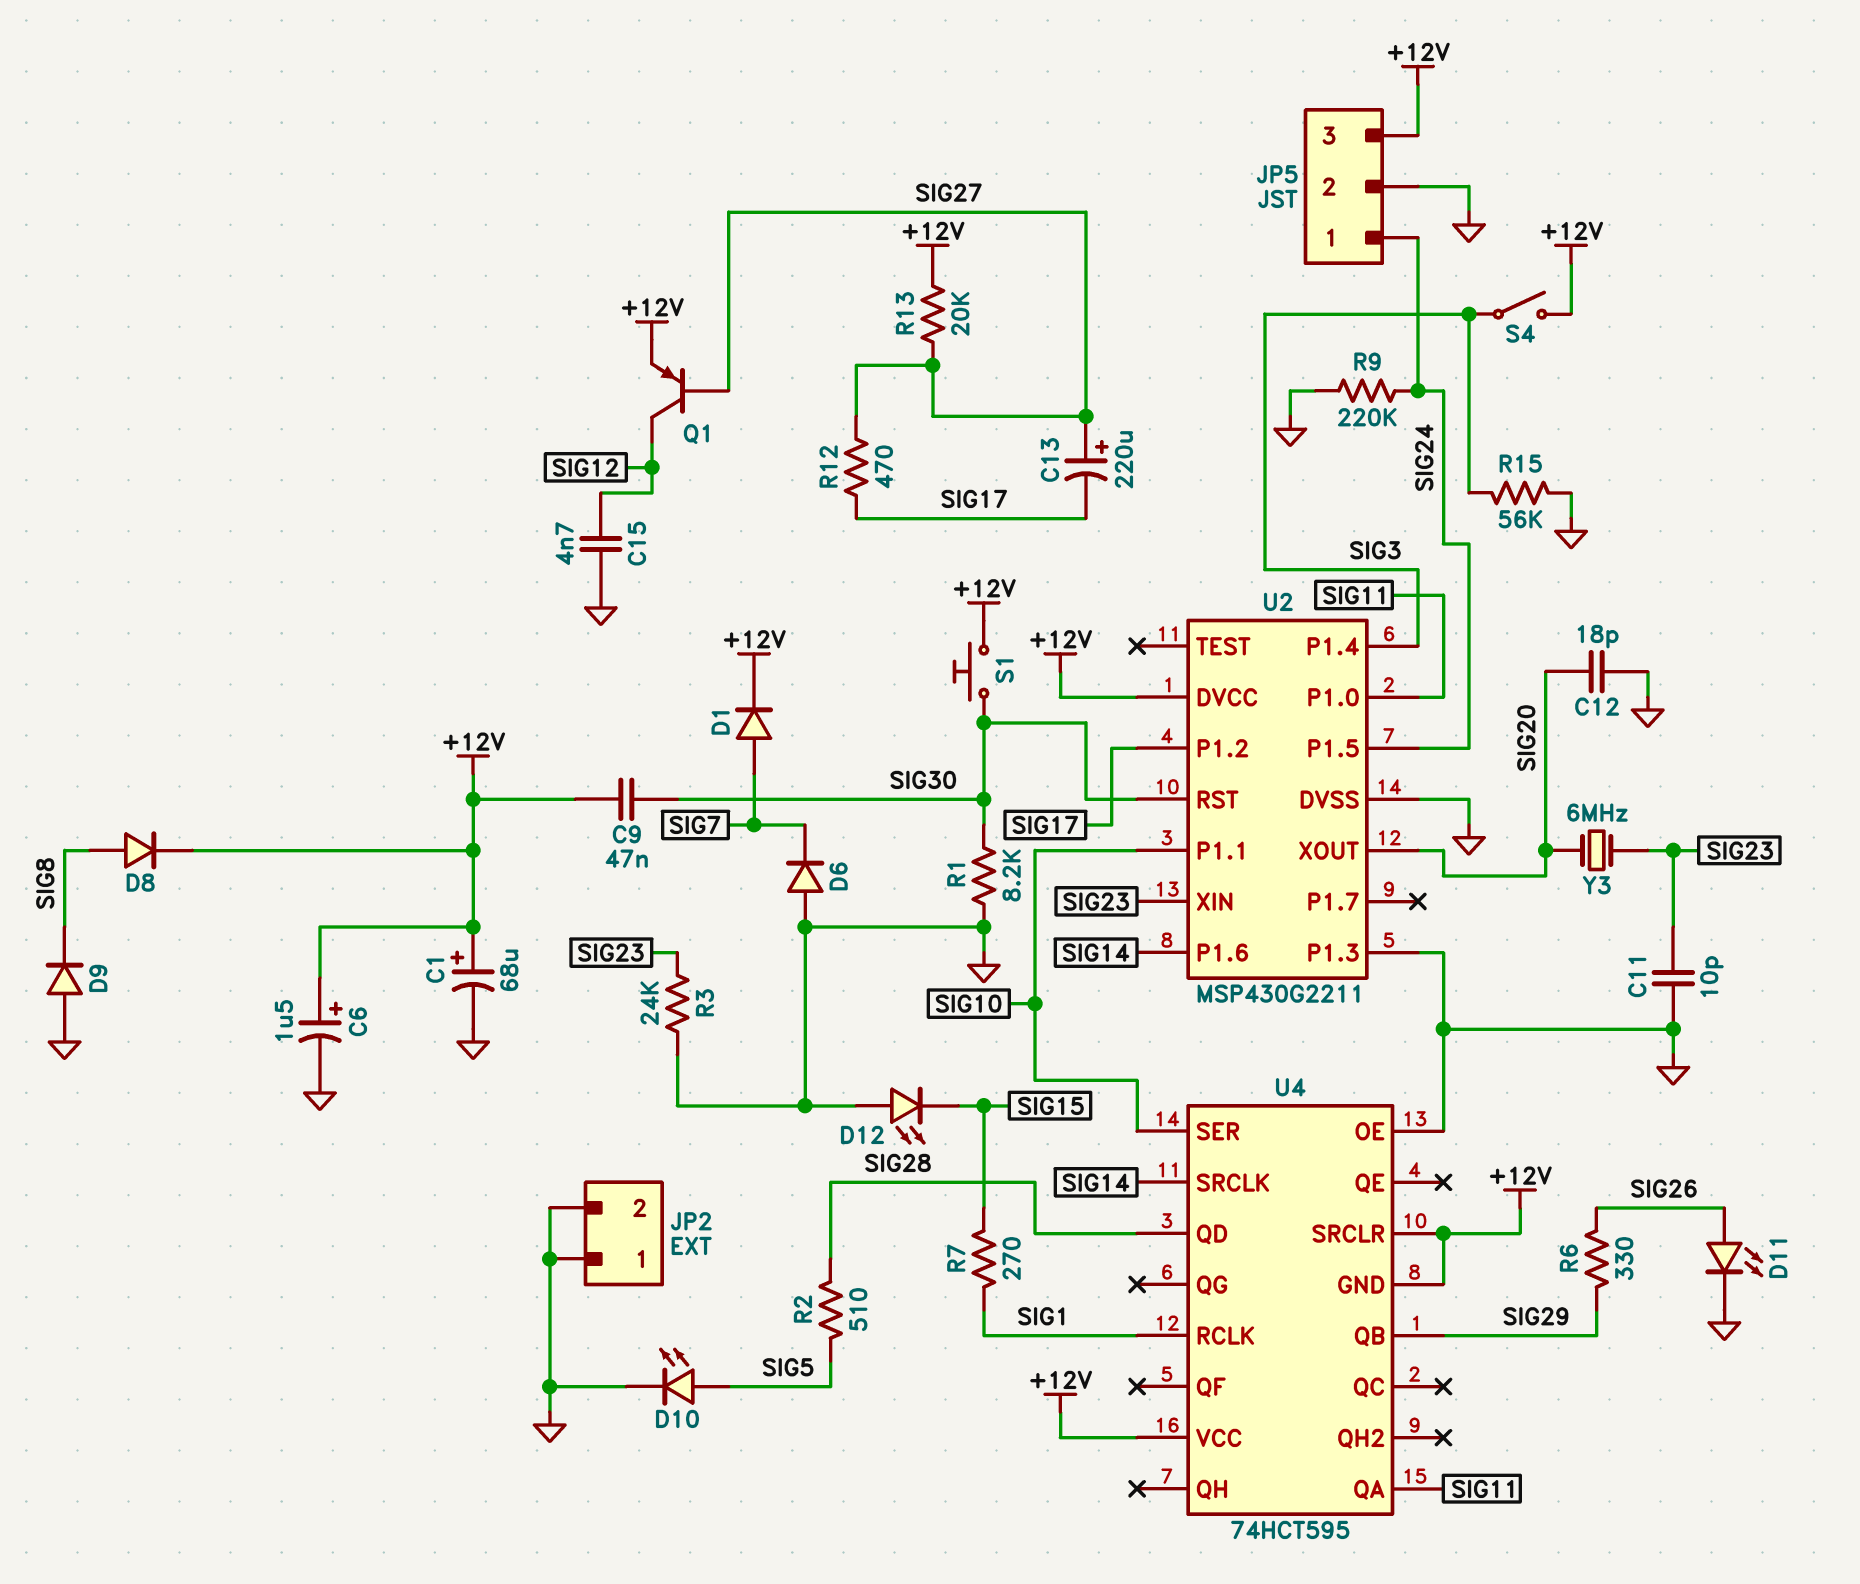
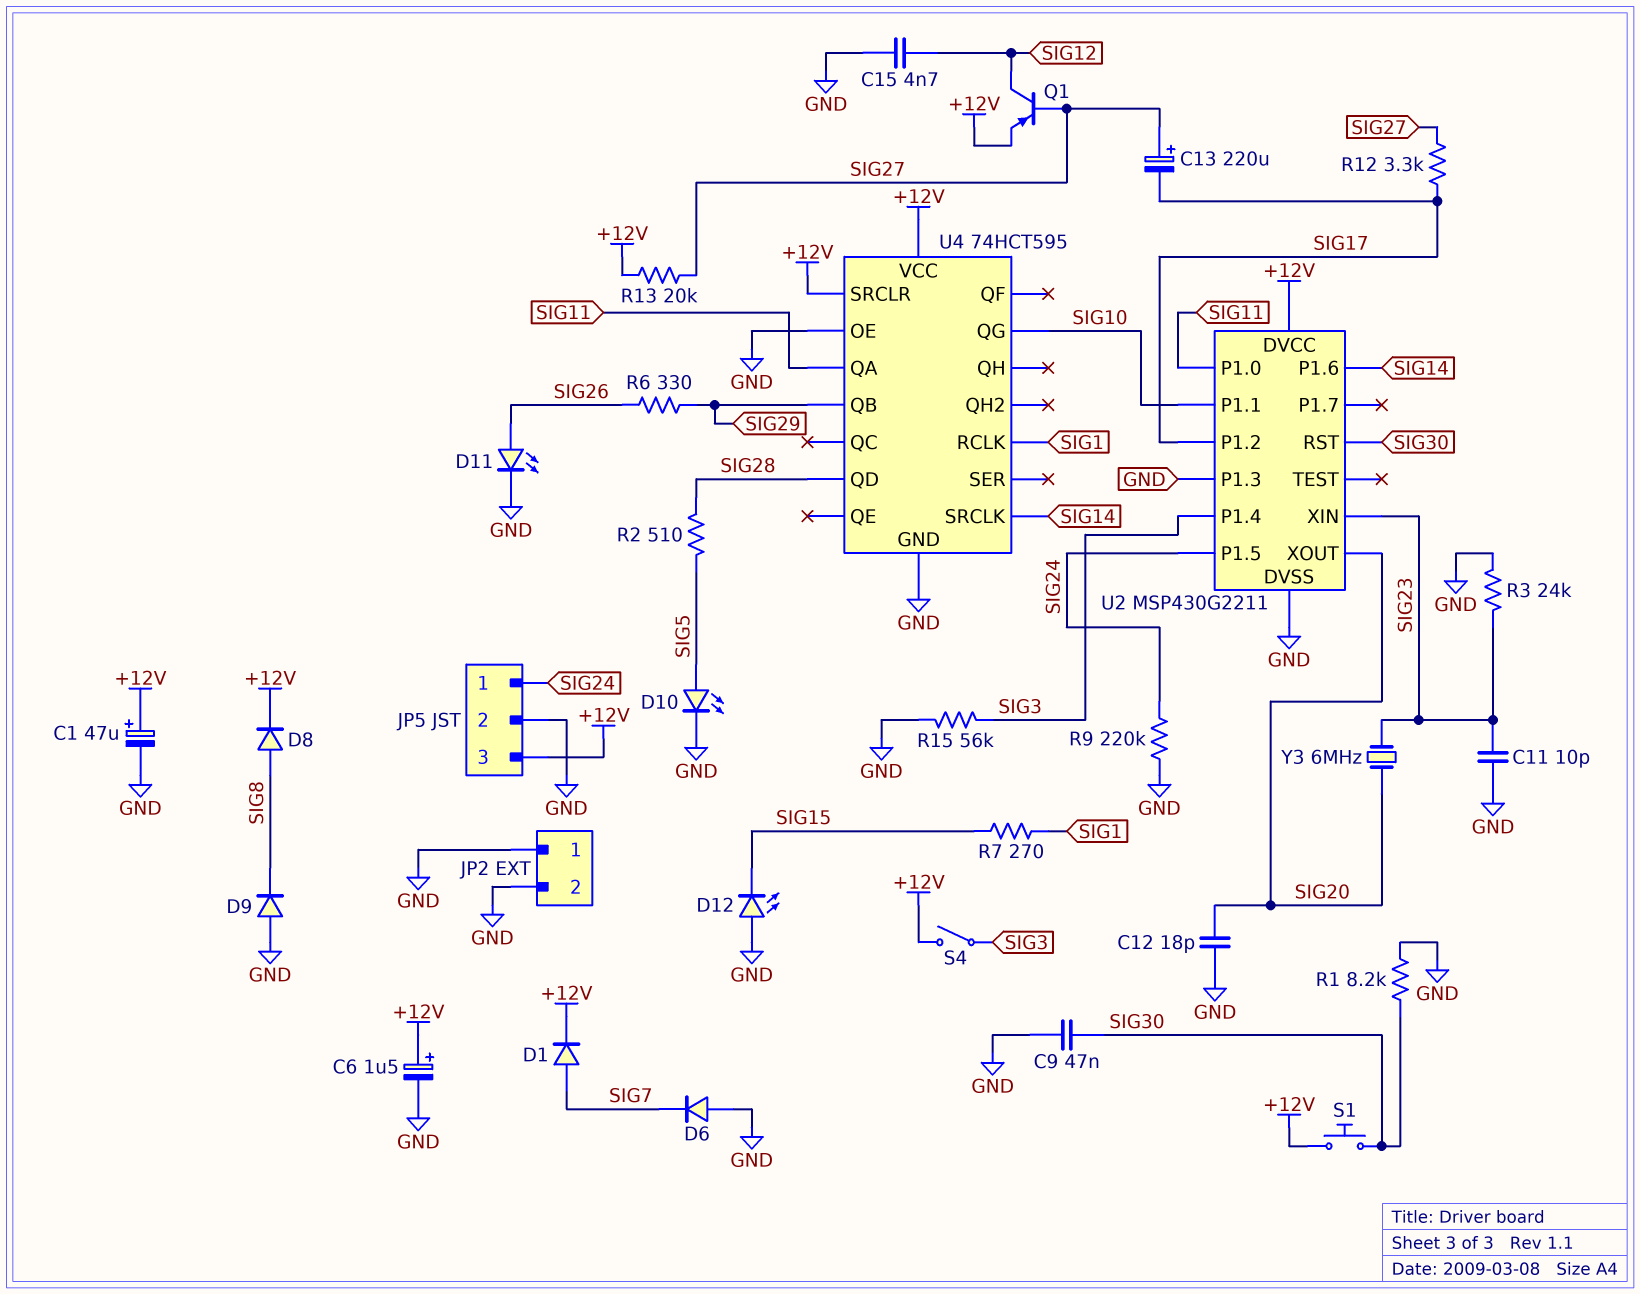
C1: 68uF (plus +12V, minus GND) -> 47uF (plus +12V, minus GND)
C9: 47nF (+12V, SIG30) -> 47nF (GND, SIG30)
R12: 470 (SIG17, SIG27) -> 3.3k (SIG17, SIG27)
U4 pin GND: +12V -> GND
U4 pin QG: none -> SIG10
U4 pin SER: SIG10 -> none

